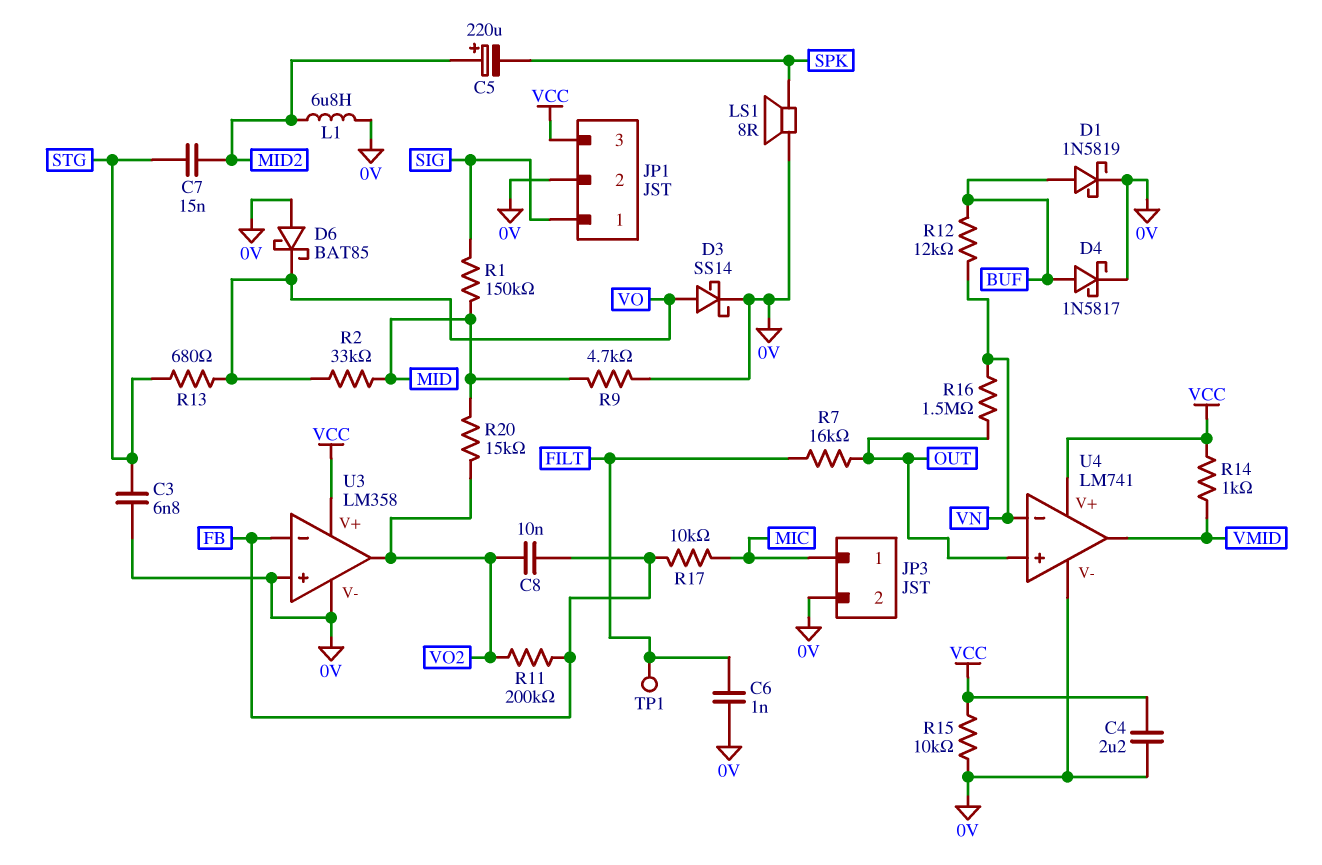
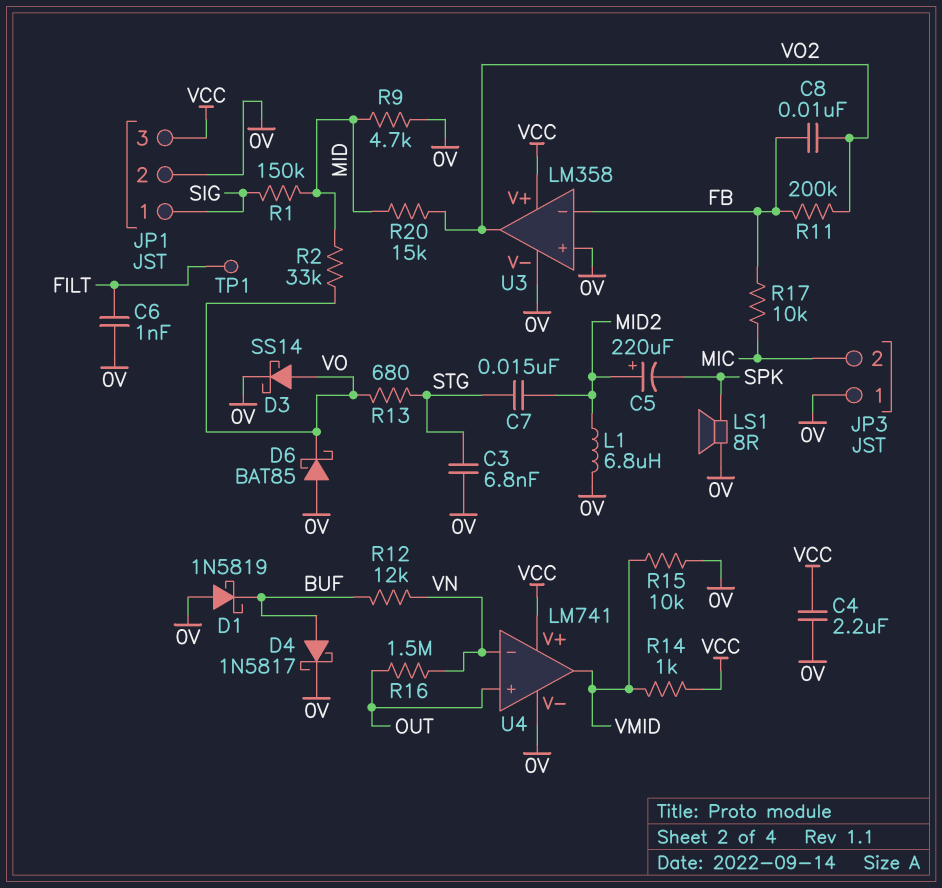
D1: schottky 1N5819 (A BUF, K 0V) -> schottky 1N5819 (A 0V, K BUF)
JP3 pin 1: MIC -> 0V
JP3 pin 2: 0V -> MIC
R7: 16k (FILT, OUT) -> none
R15: 10k (0V, VCC) -> 10k (0V, VMID)

